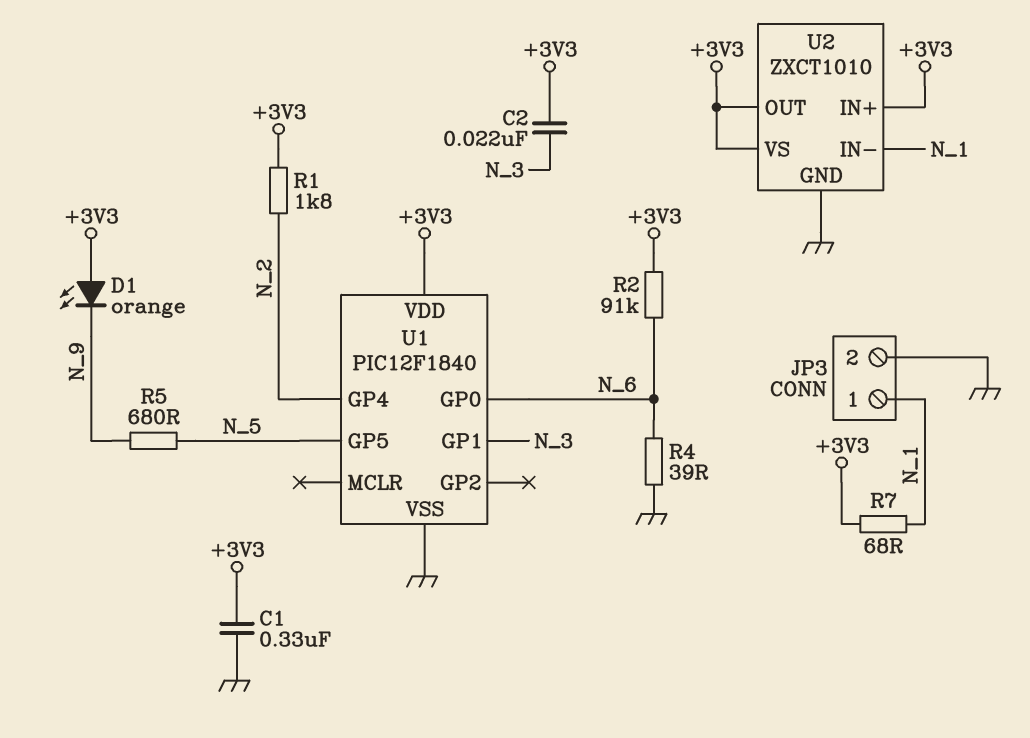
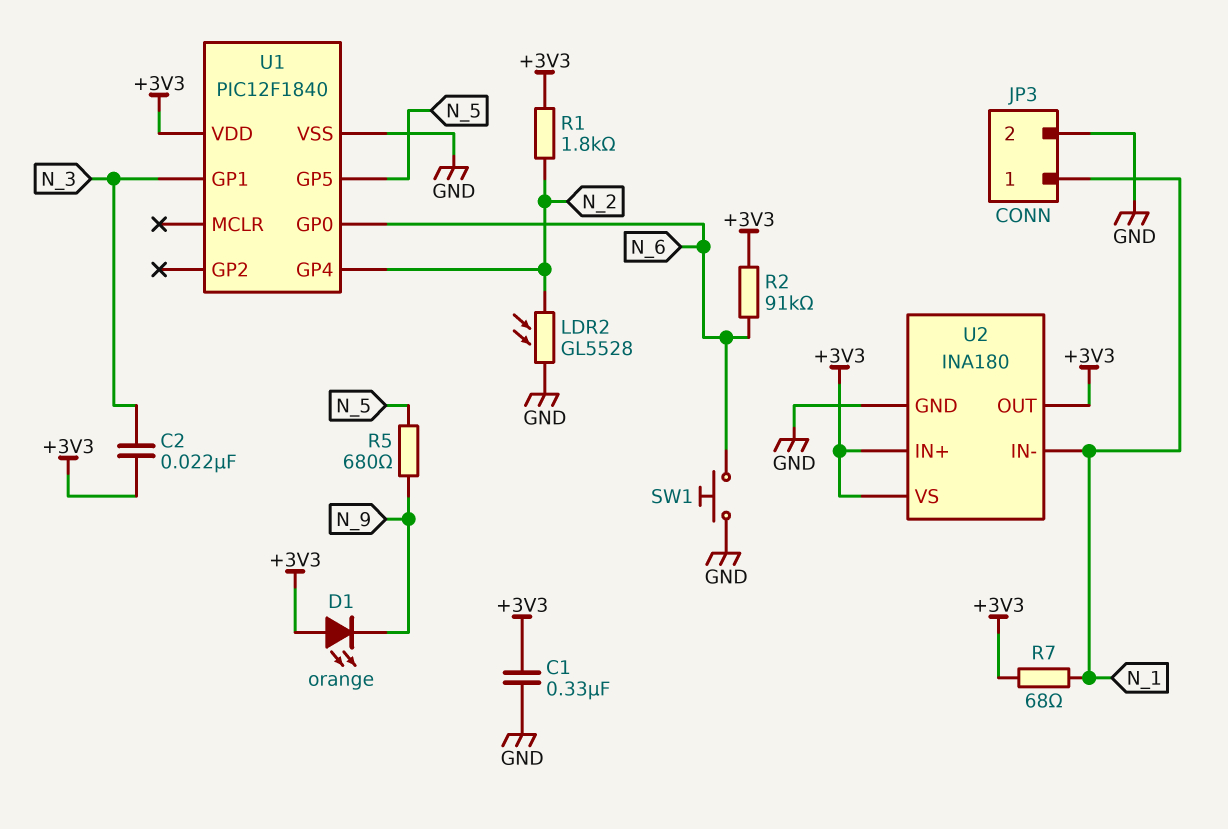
LDR2: none -> GL5528 (GND, N_2)
R4: 39 (GND, N_6) -> none
SW1: none -> button (GND, N_6)
U2: ZXCT1010 -> INA180

